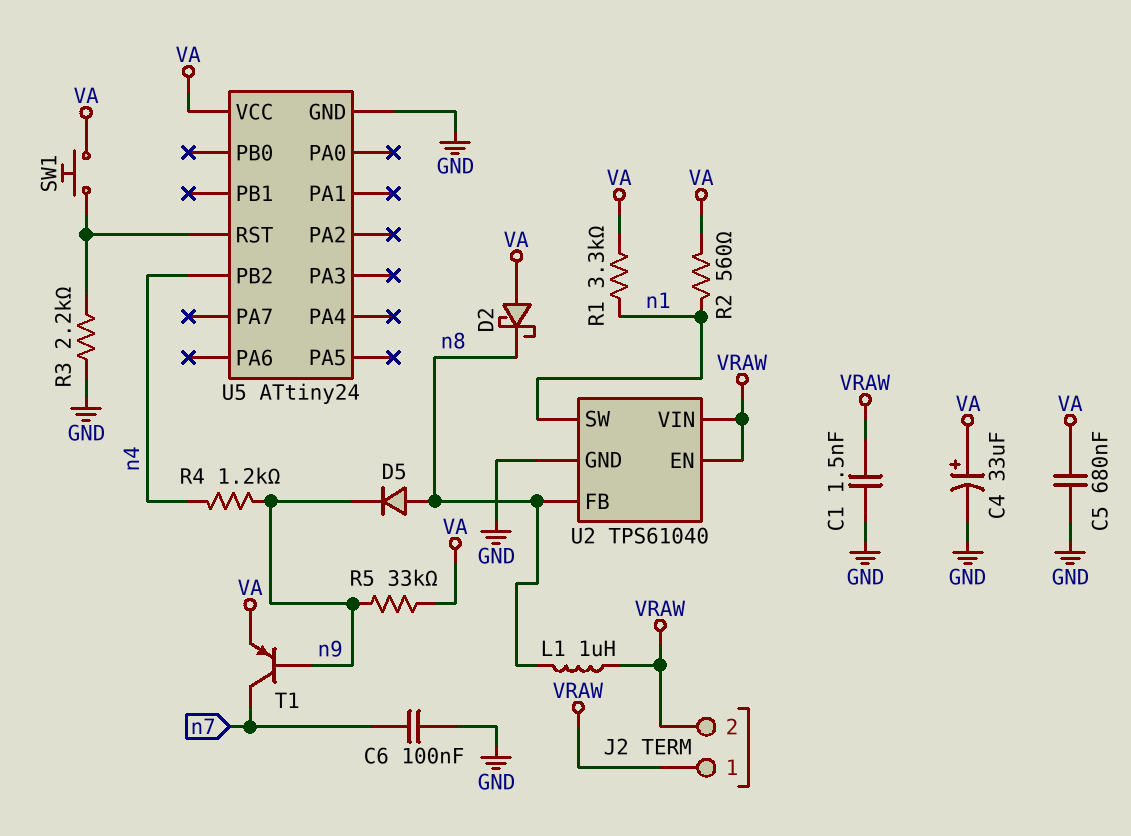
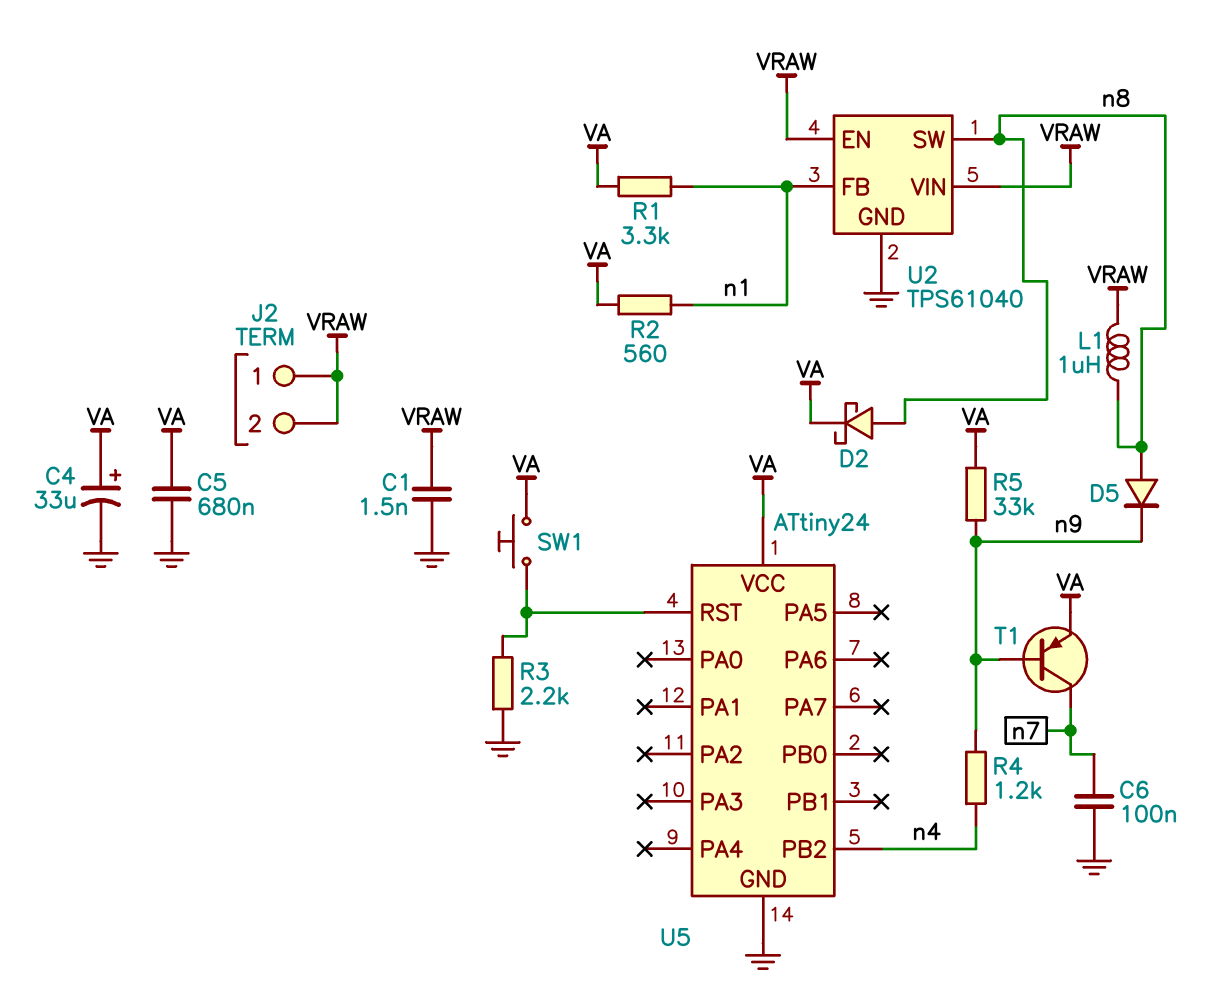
D2: schottky (A VA, K n8) -> schottky (A n8, K VA)
U2 pin FB: n8 -> n1
U2 pin SW: n1 -> n8

